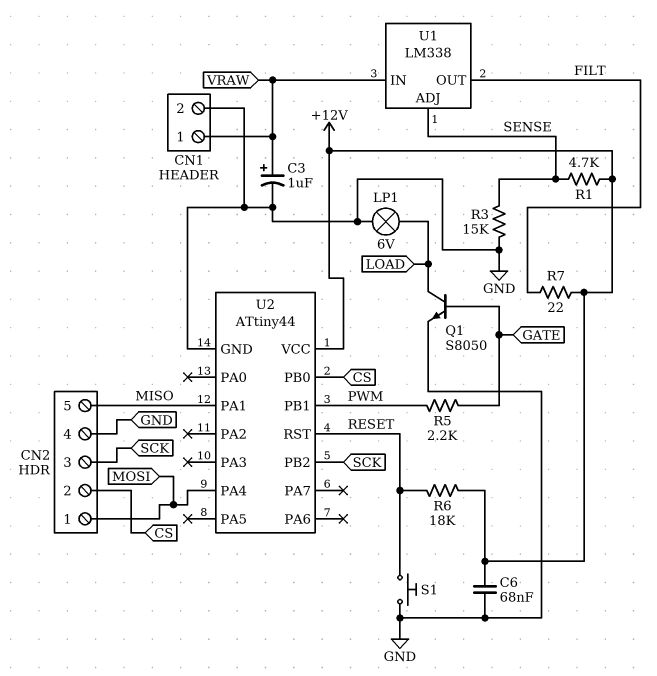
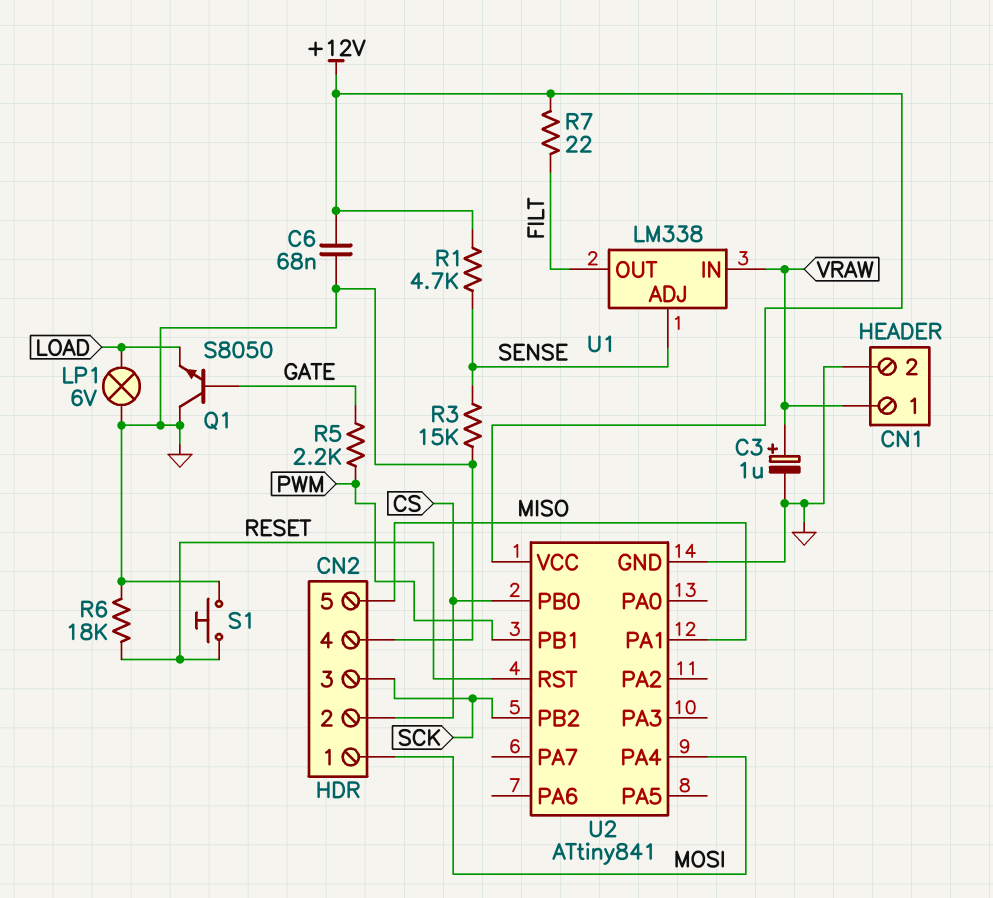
Q1: NPN S8050 (B GATE, C LOAD, E GND) -> NPN S8050 (B GATE, C GND, E LOAD)
R6: 18k (+12V, RESET) -> 18k (GND, RESET)
U2: ATtiny44 -> ATtiny841

